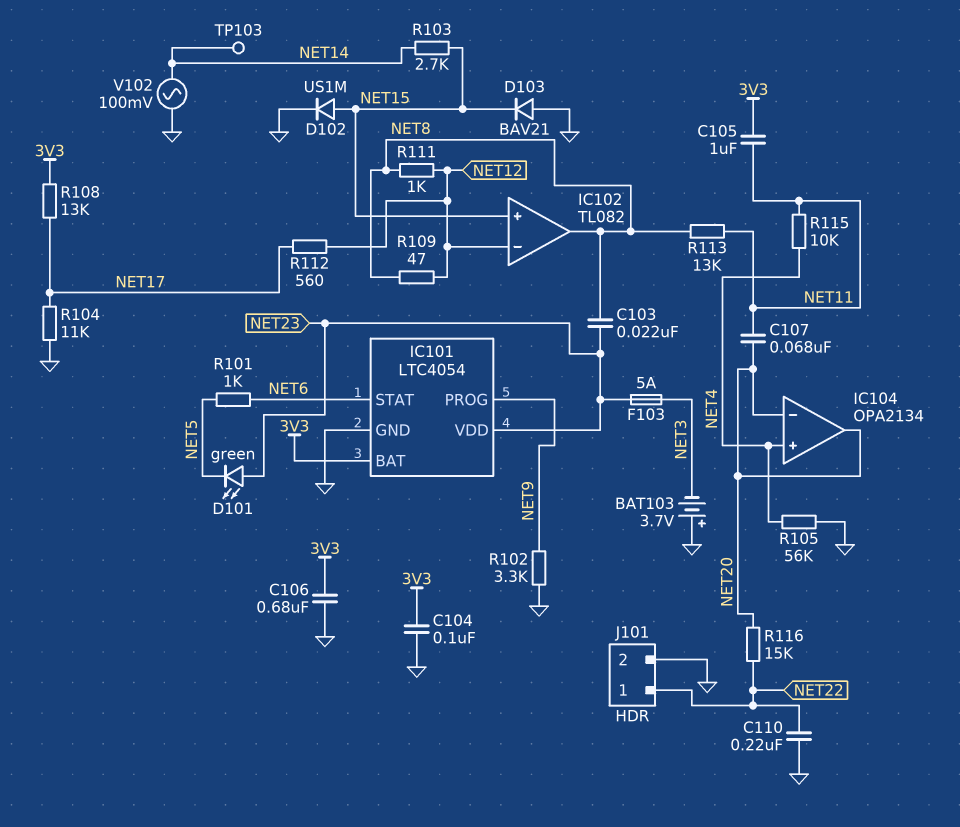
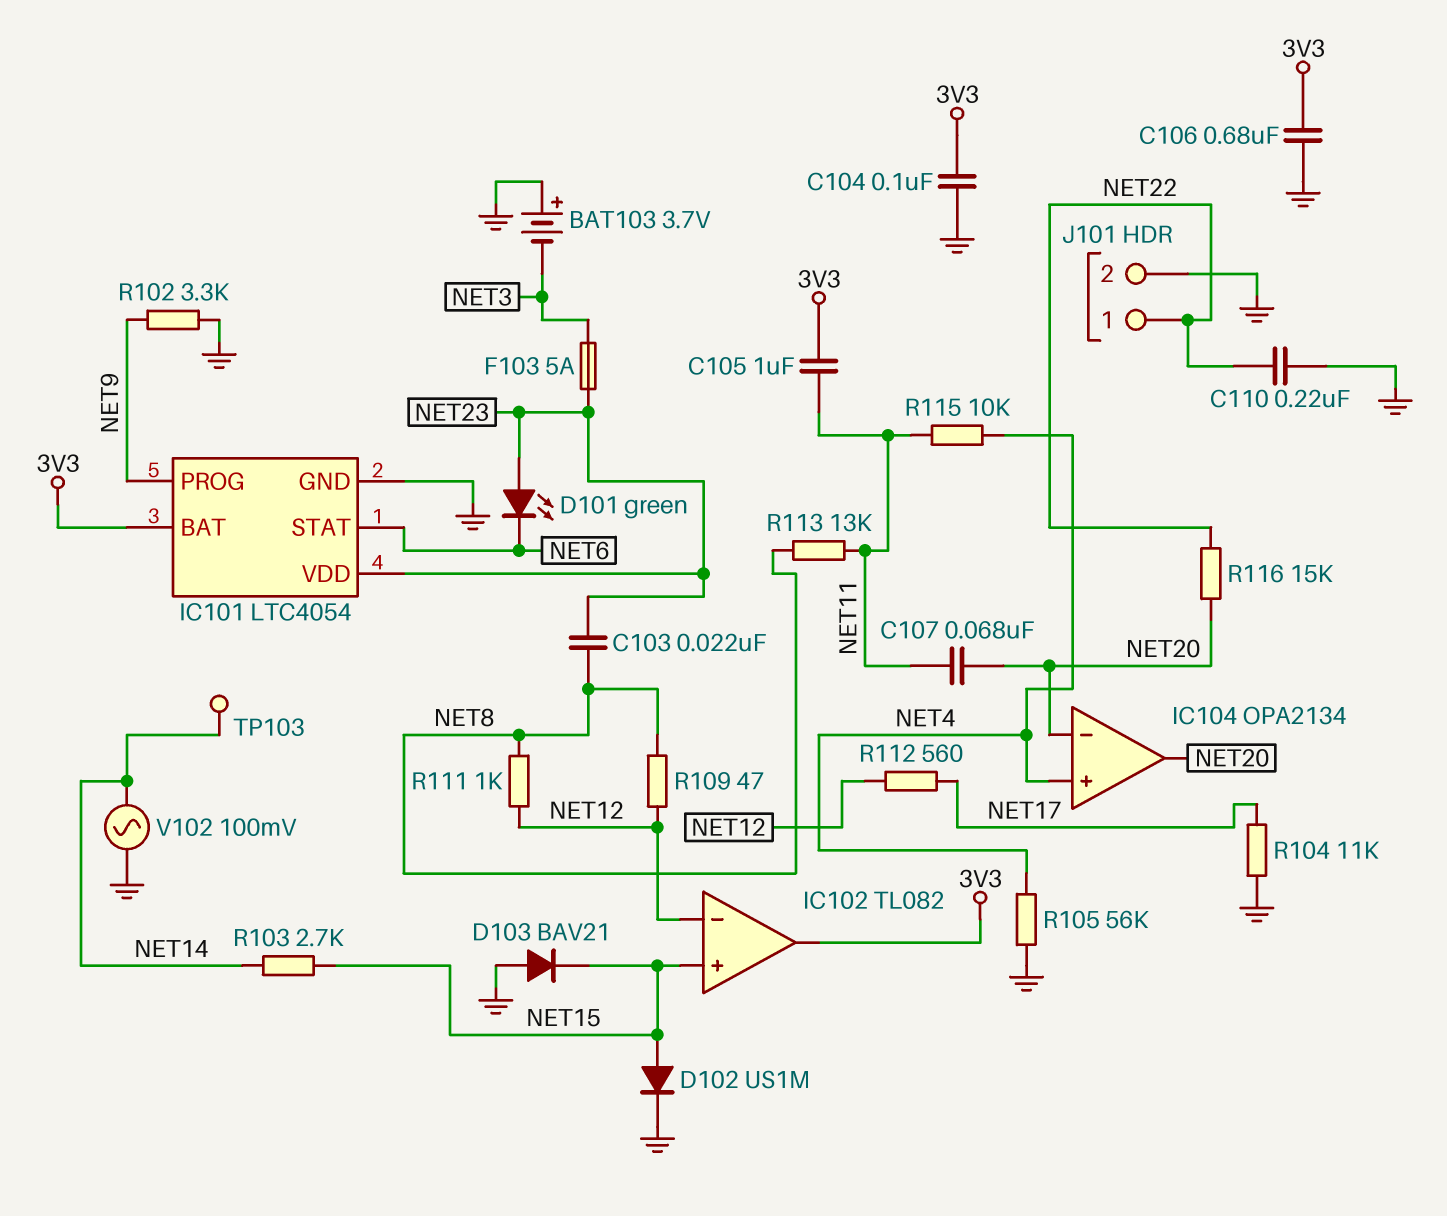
D101: LED green (A NET23, K NET5) -> LED green (A NET23, K NET6)
IC102 pin out: NET8 -> 3V3
R101: 1k (NET5, NET6) -> none
R108: 13k (3V3, NET17) -> none

